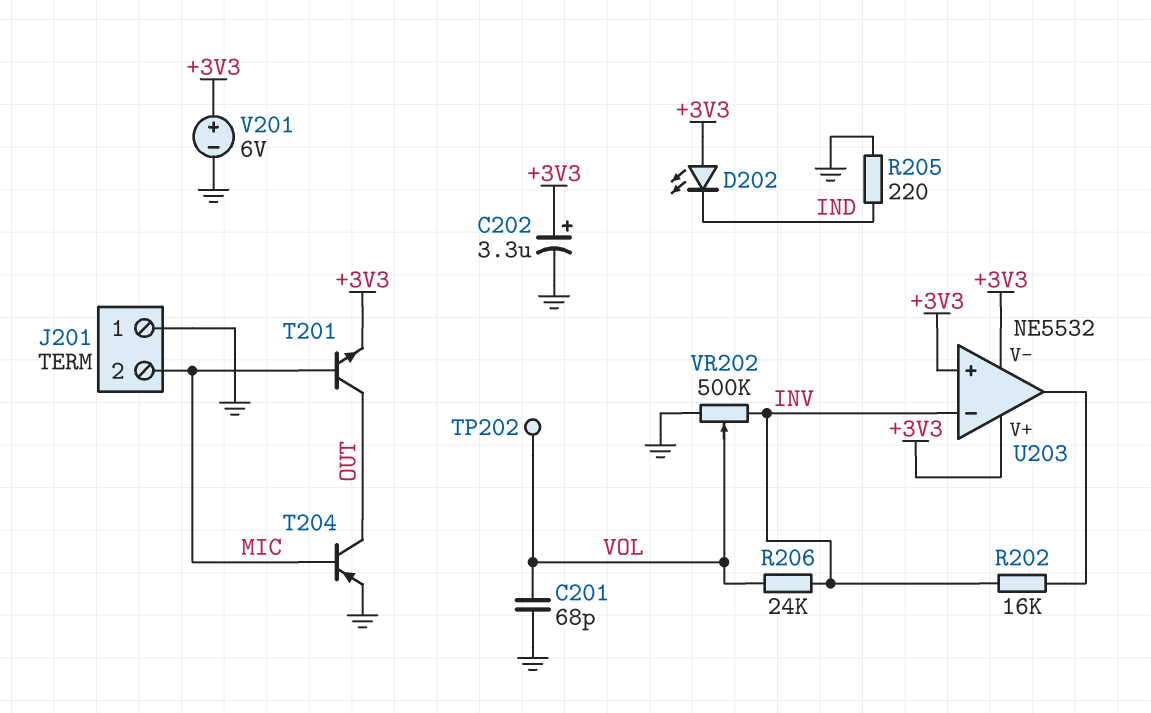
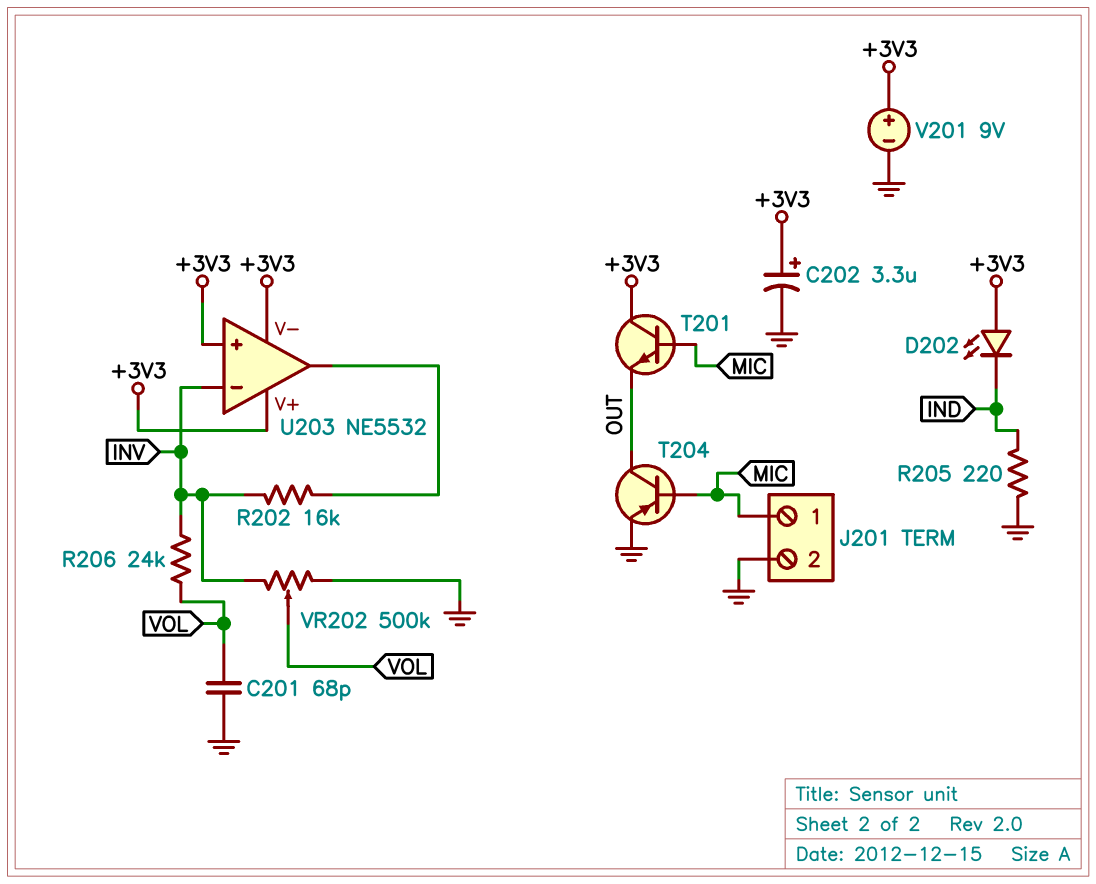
J201 pin 1: GND -> MIC
J201 pin 2: MIC -> GND
T201: NPN (B MIC, C OUT, E +3V3) -> NPN (B MIC, C +3V3, E OUT)
TP202: test point (VOL) -> none
V201: 6V (plus +3V3, minus GND) -> 9V (plus +3V3, minus GND)

